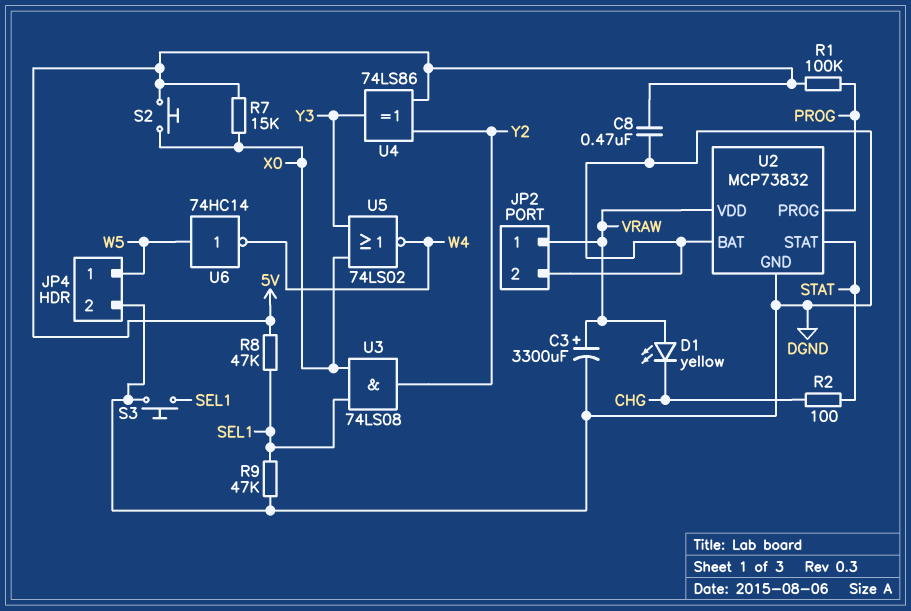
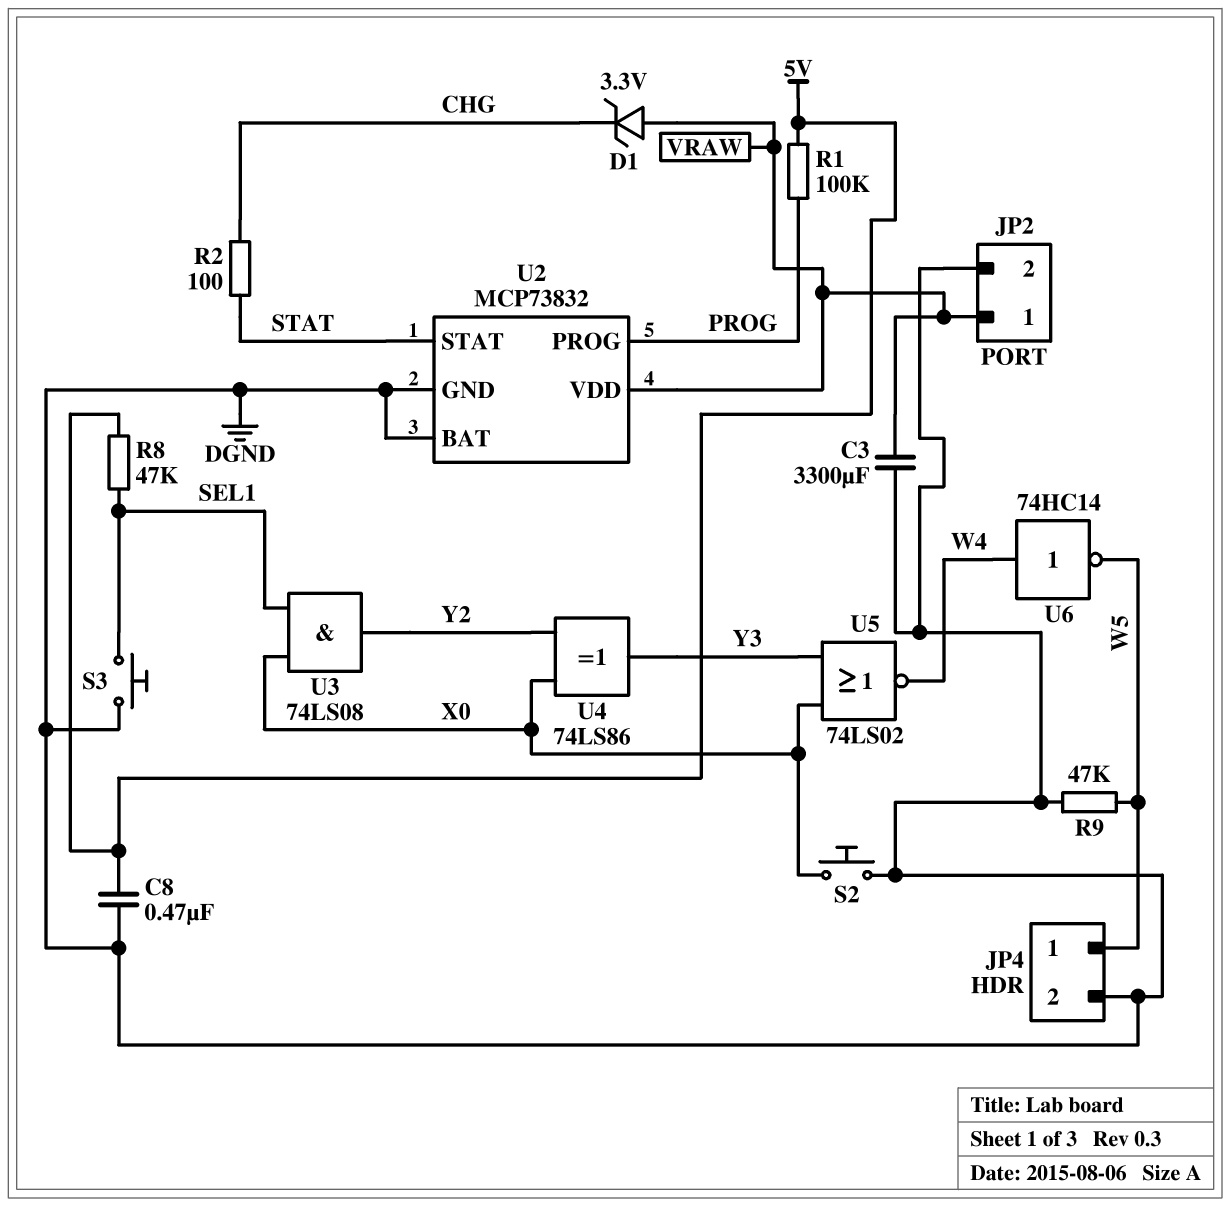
C3: 3300uF (plus VRAW, minus DGND) -> 3300uF (DGND, VRAW)
D1: LED yellow (A VRAW, K CHG) -> zener 3.3V (A VRAW, K CHG)
R7: 15k (5V, X0) -> none
R9: 47k (DGND, SEL1) -> 47k (DGND, W5)
S2: button (5V, X0) -> button (DGND, X0)
U4: XOR 74LS86 (in 5V, in Y2, out Y3) -> XOR 74LS86 (in X0, in Y2, out Y3)
U6: NOT 74HC14 (in W5, out W4) -> NOT 74HC14 (in W4, out W5)

